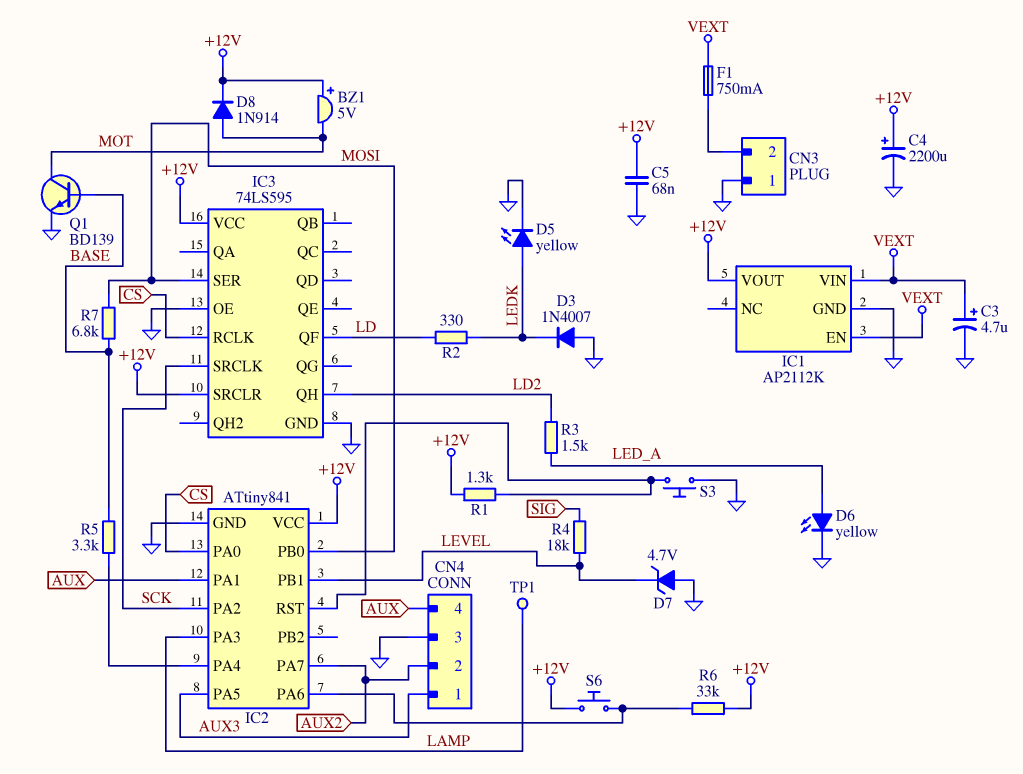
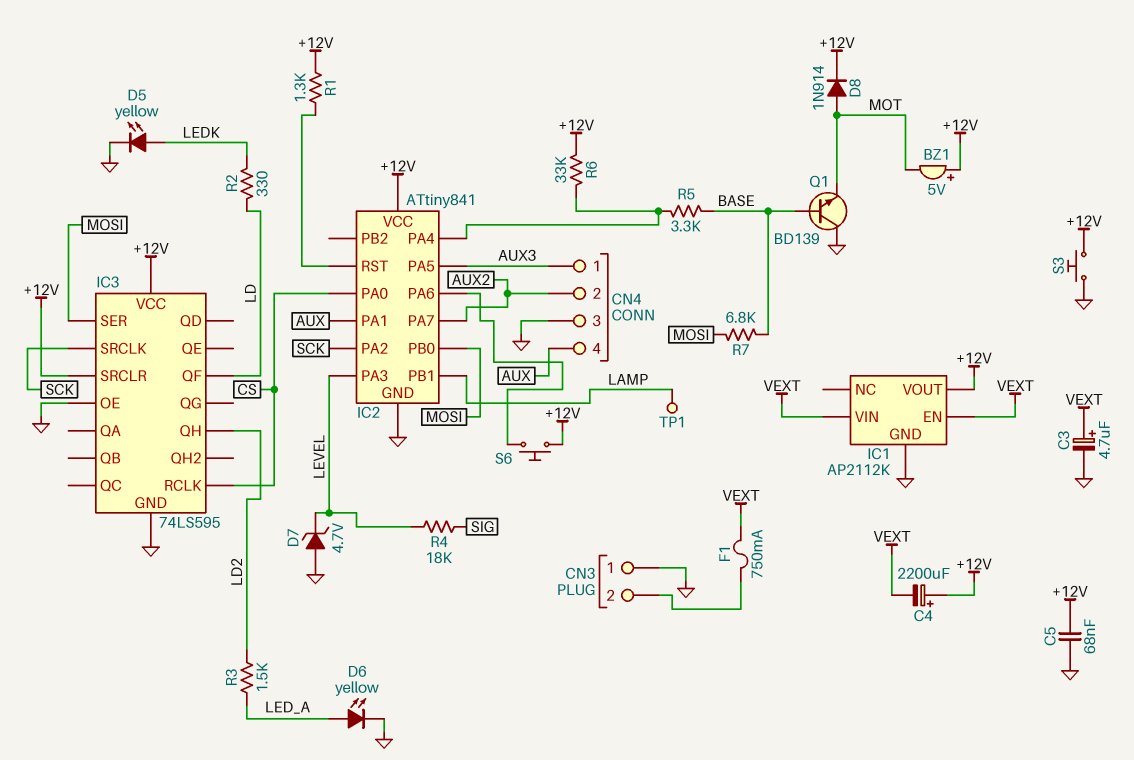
C4: 2200uF (plus +12V, minus GND) -> 2200uF (plus +12V, minus VEXT)
D3: diode 1N4007 (A GND, K LEDK) -> none
IC2 pin PA3: LAMP -> LEVEL
IC2 pin PB1: LEVEL -> LAMP
Q1: NPN BD139 (B BASE, C MOT, E GND) -> NPN BD139 (B BASE, C GND, E MOT)
R6: 33k (+12V, IC2/PA6) -> 33k (+12V, IC2/PA4)
S3: button (GND, IC2/RST) -> button (+12V, GND)

